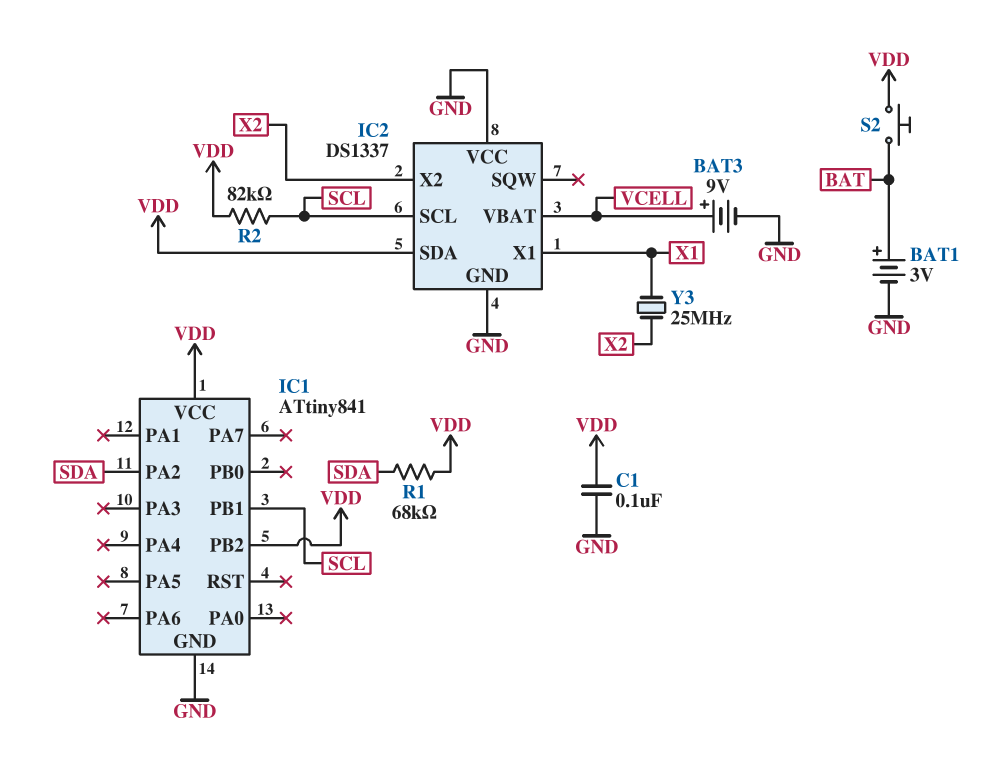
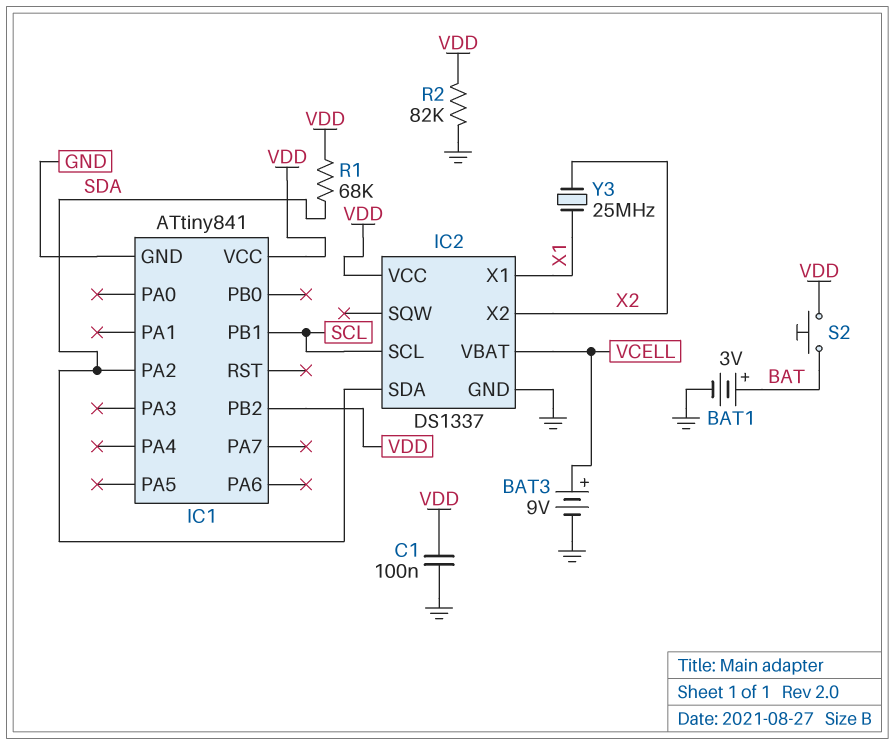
IC2 pin SDA: VDD -> SDA
IC2 pin VCC: GND -> VDD
R2: 82k (SCL, VDD) -> 82k (GND, VDD)

